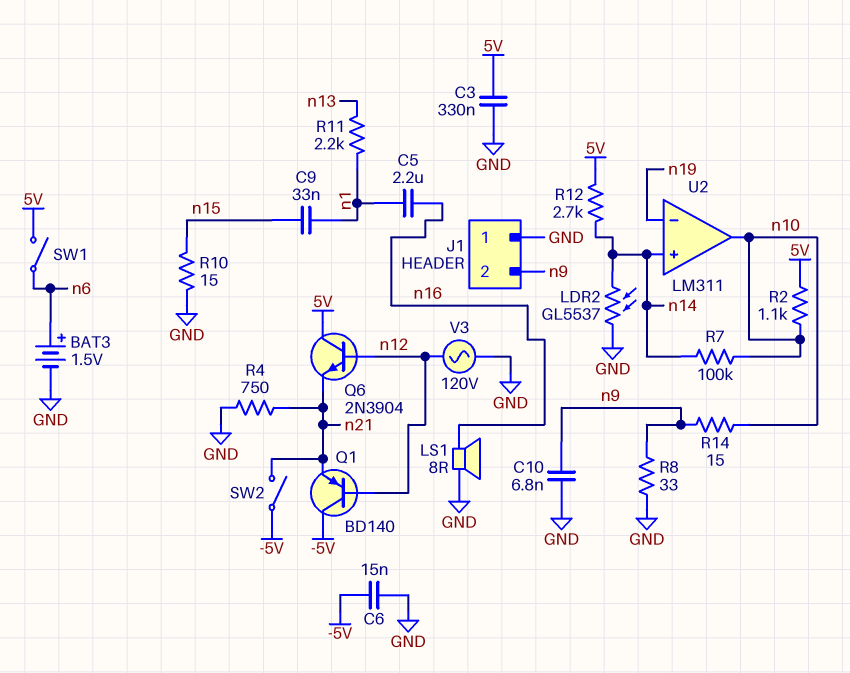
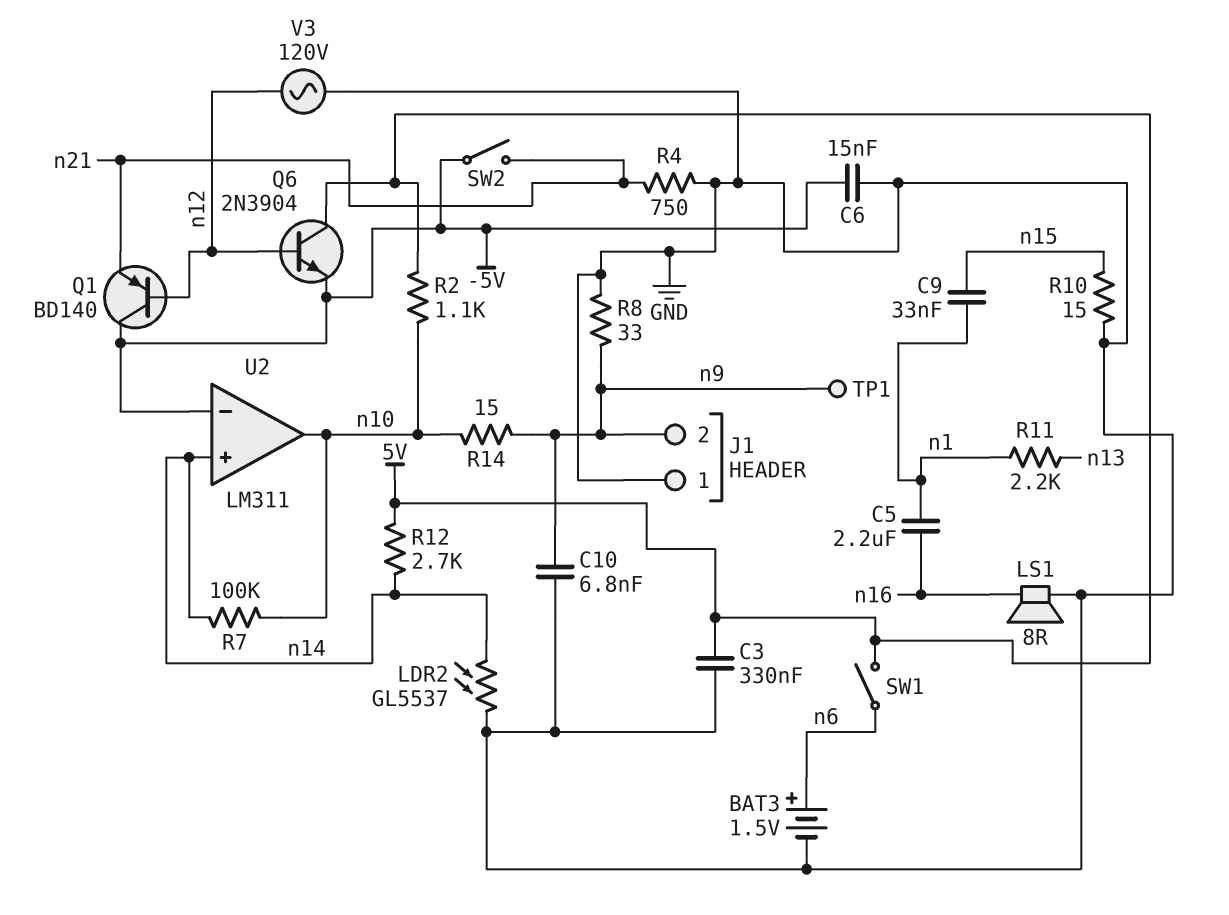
Q6: NPN 2N3904 (B n12, C 5V, E n21) -> NPN 2N3904 (B n12, C 5V, E -5V)
TP1: none -> test point (n9)
U2 pin in-: n19 -> -5V

